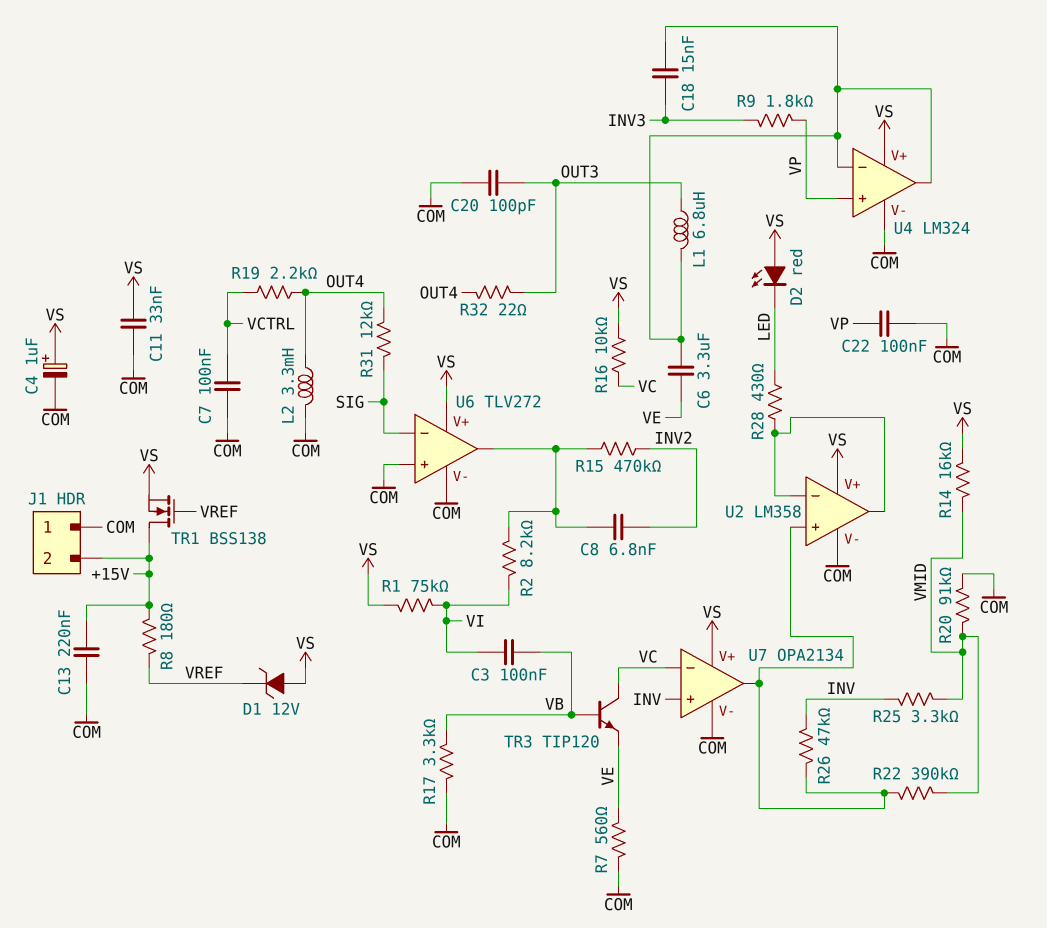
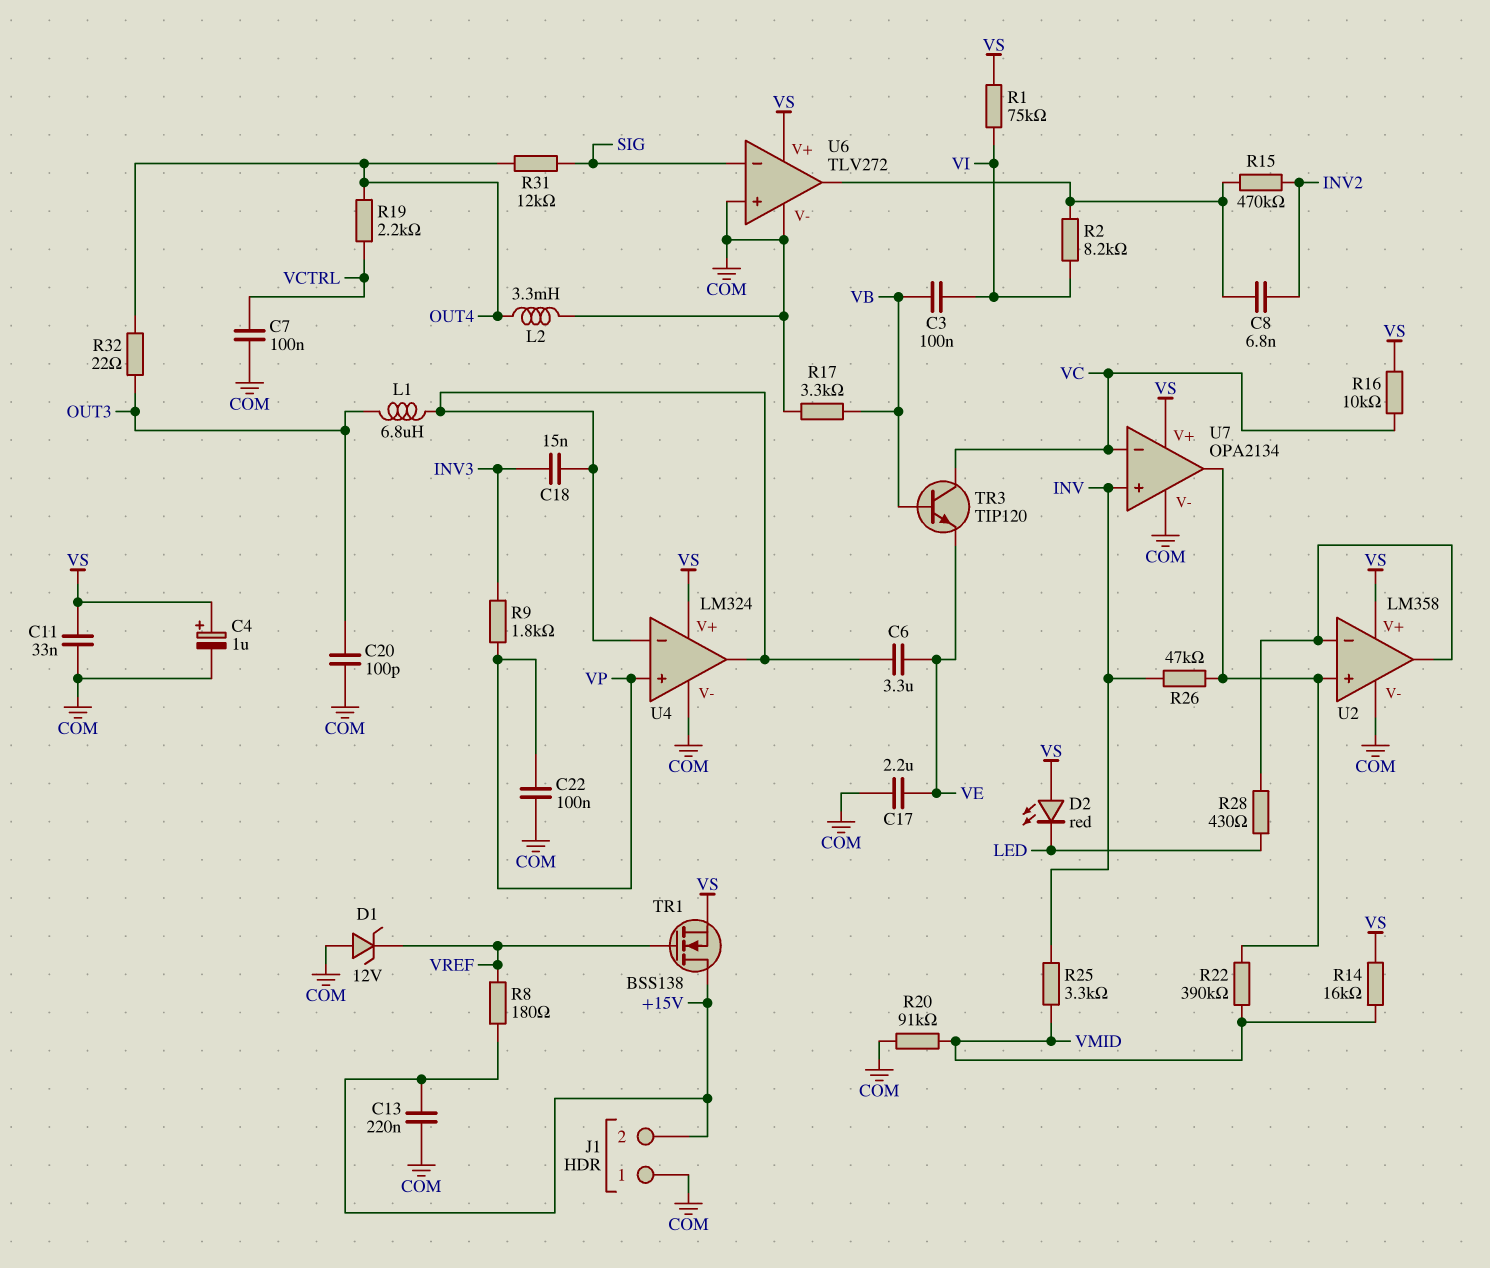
C17: none -> 2.2uF (COM, VE)
D1: zener 12V (A VS, K VREF) -> zener 12V (A COM, K VREF)
R7: 560 (COM, VE) -> none

